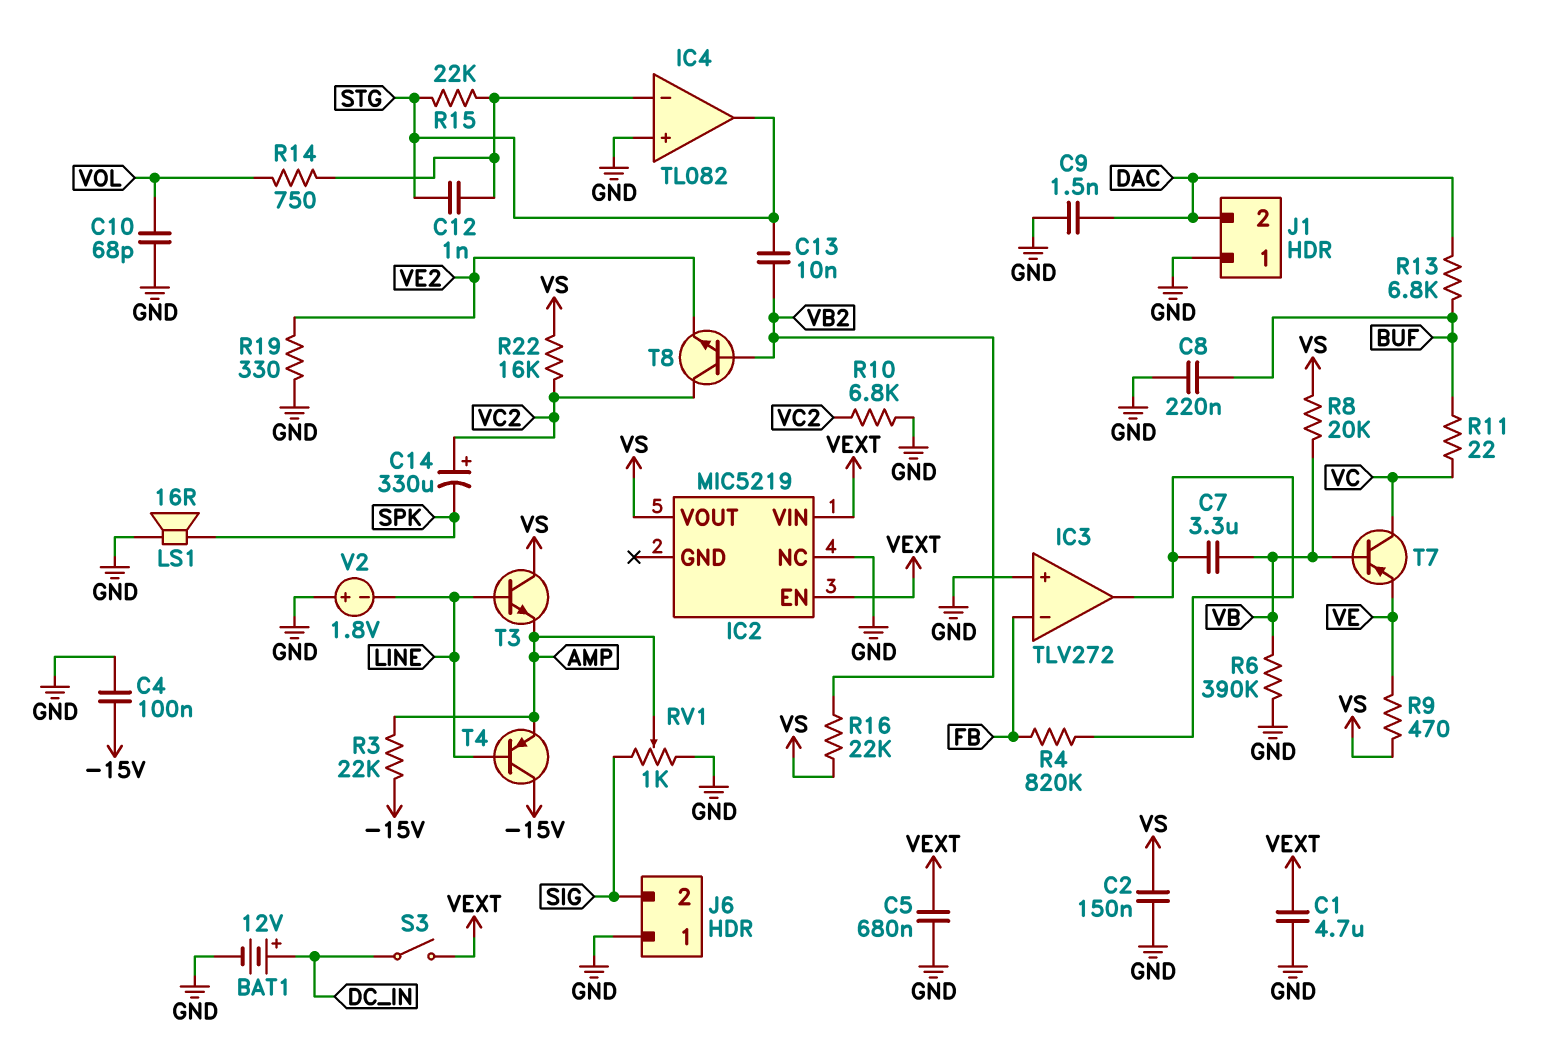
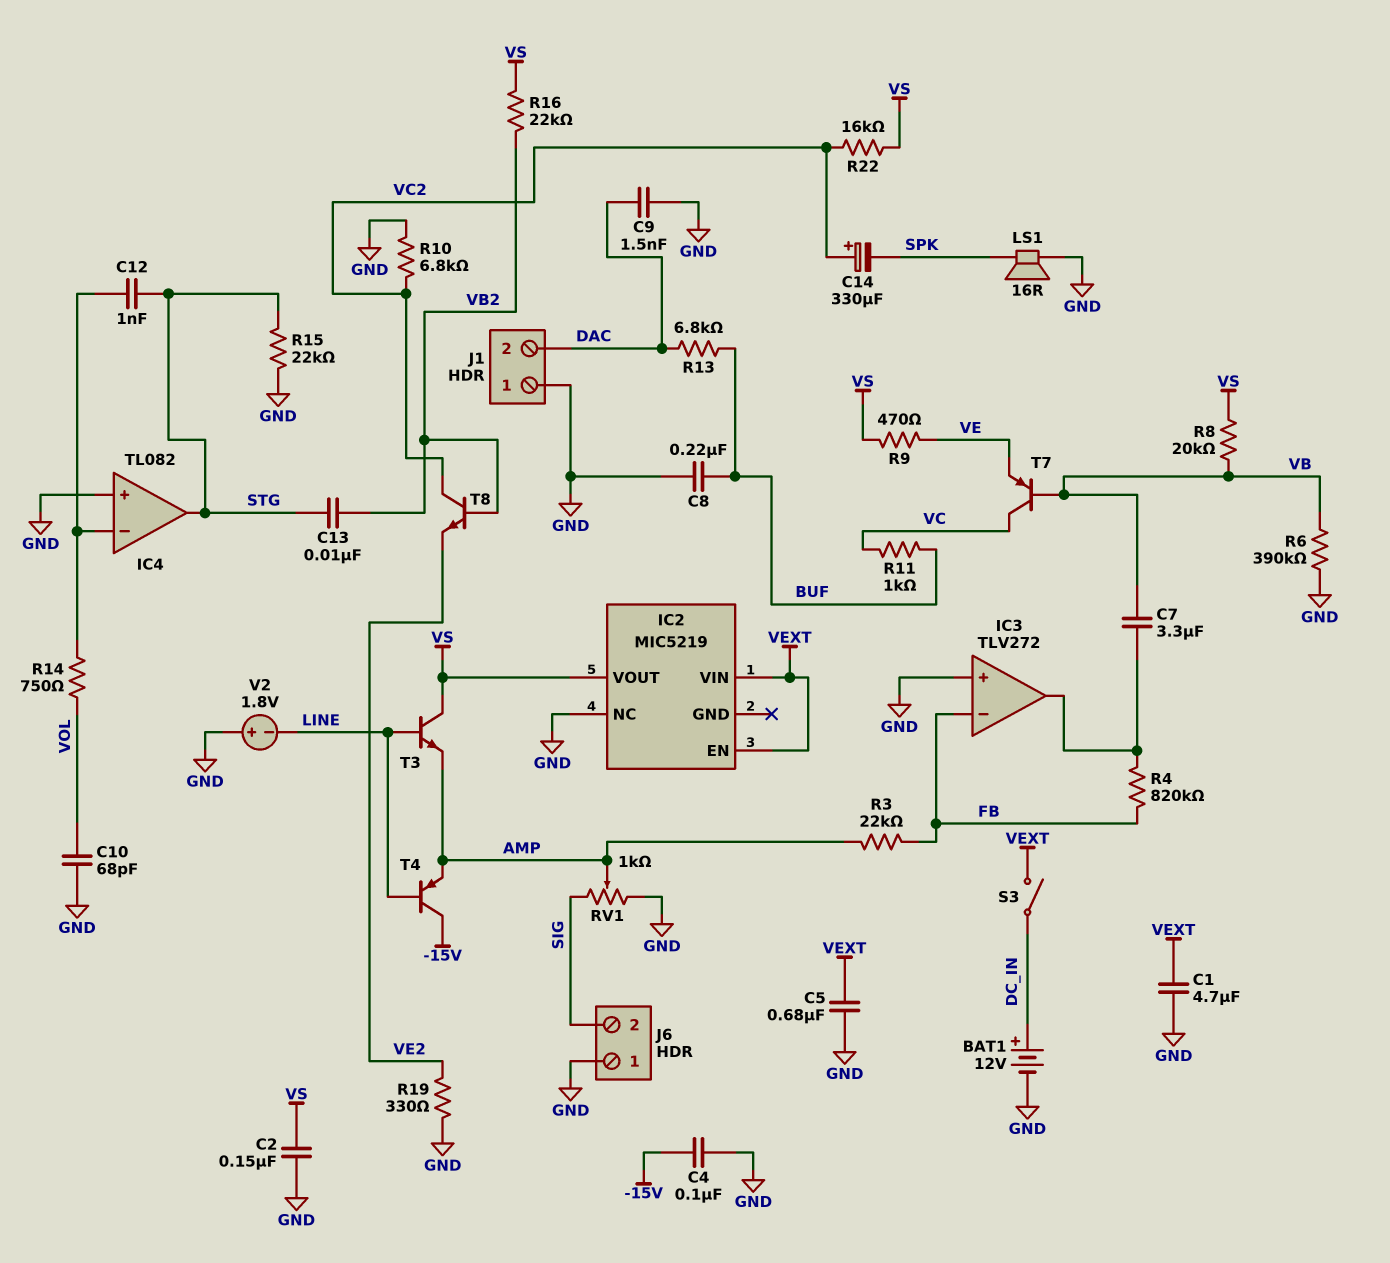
R3: 22k (-15V, AMP) -> 22k (AMP, FB)
R11: 22 (BUF, VC) -> 1k (BUF, VC)
R15: 22k (IC4/in-, STG) -> 22k (GND, STG)

